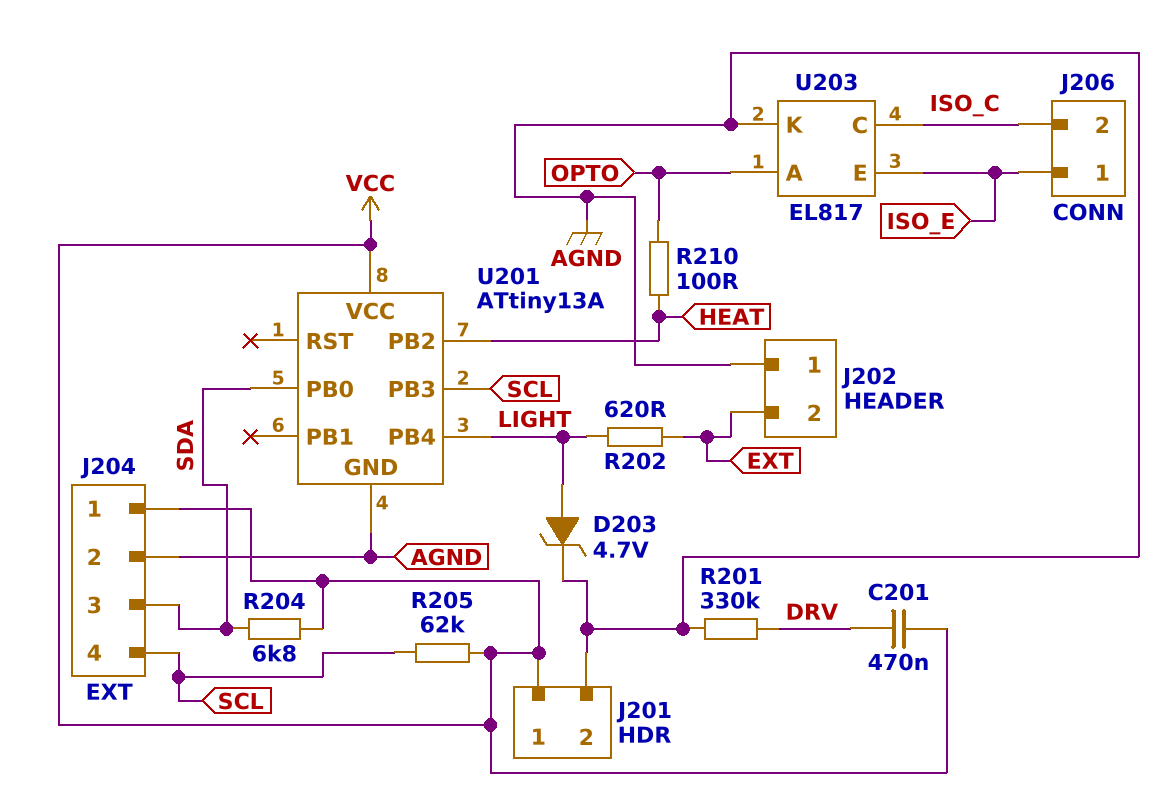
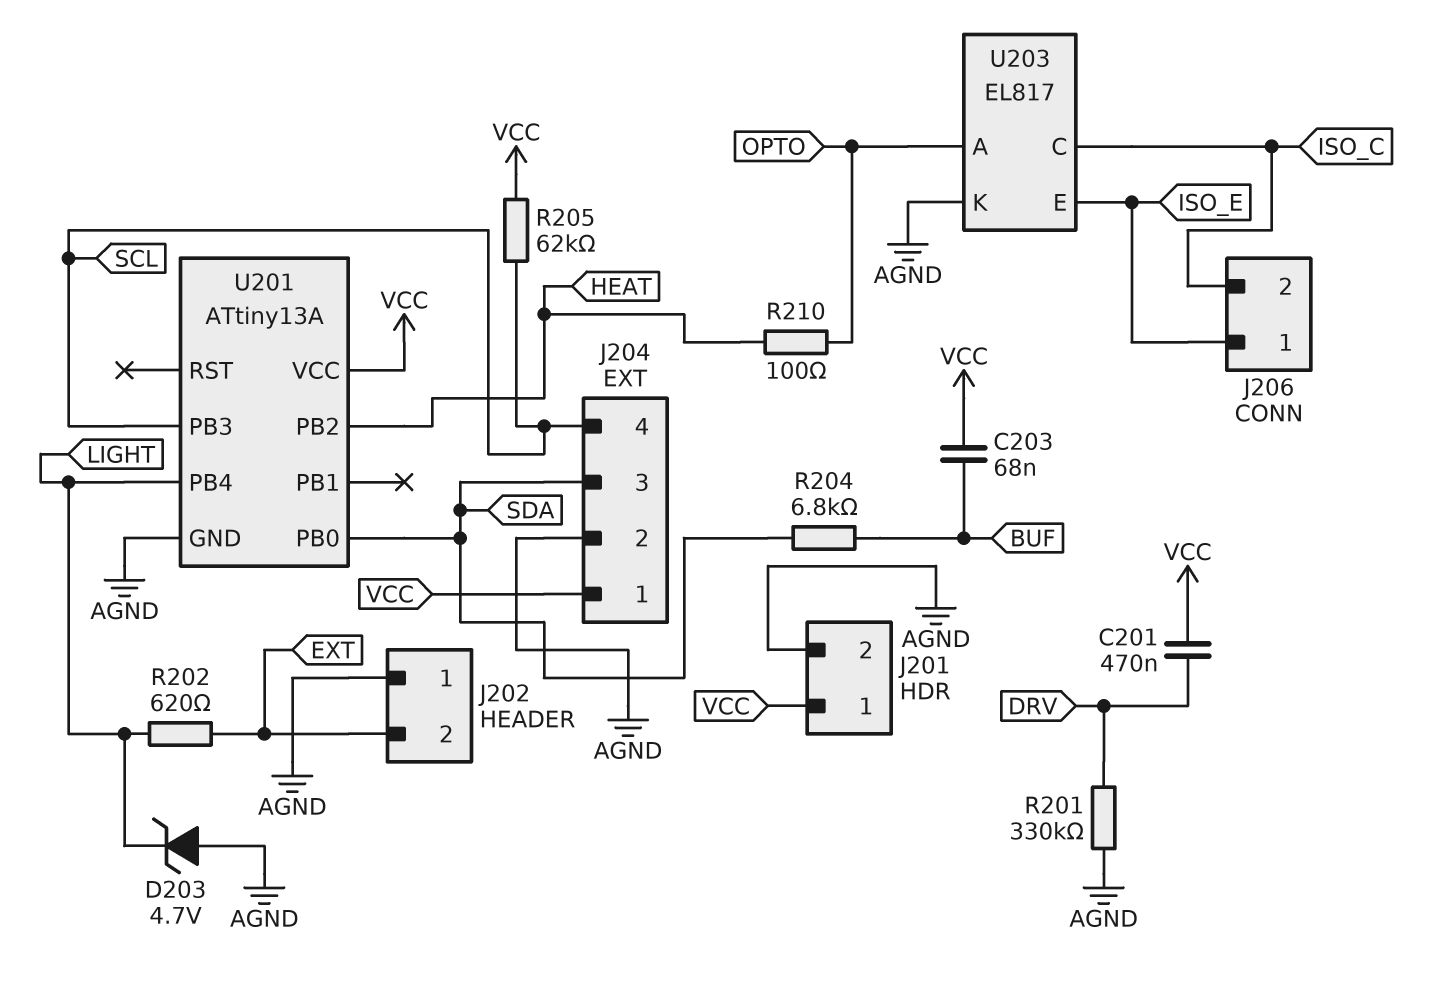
C203: none -> 68nF (BUF, VCC)
D203: zener 4.7V (A LIGHT, K AGND) -> zener 4.7V (A AGND, K LIGHT)
R204: 6.8k (SDA, VCC) -> 6.8k (BUF, SDA)

